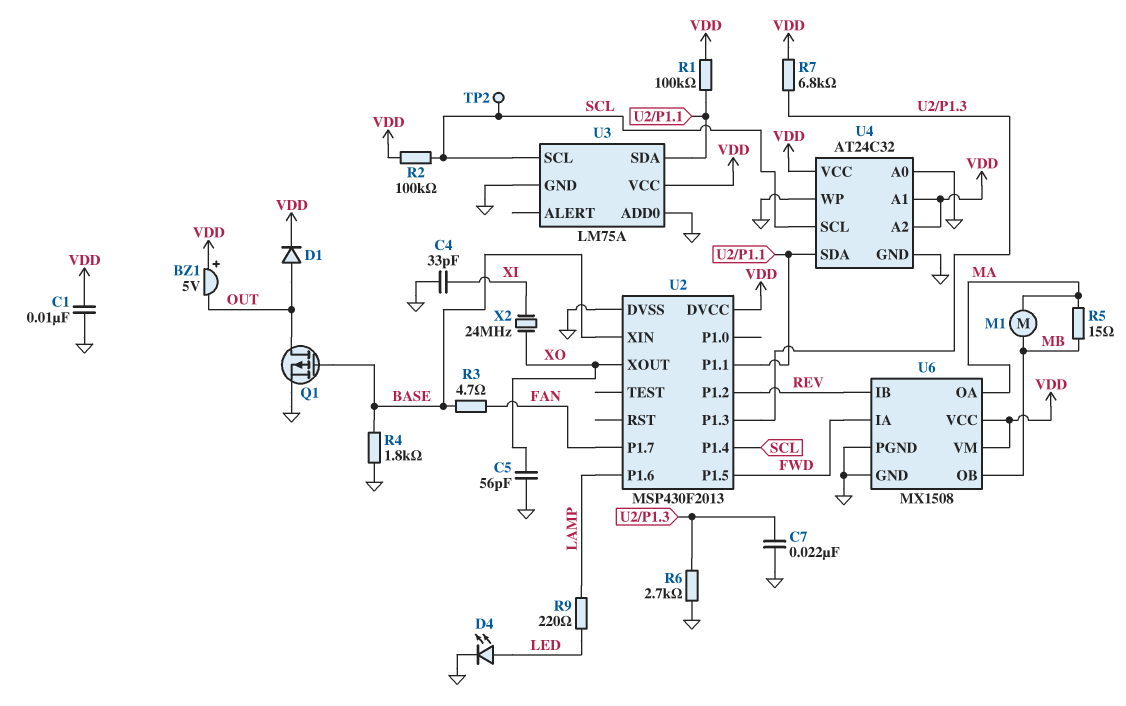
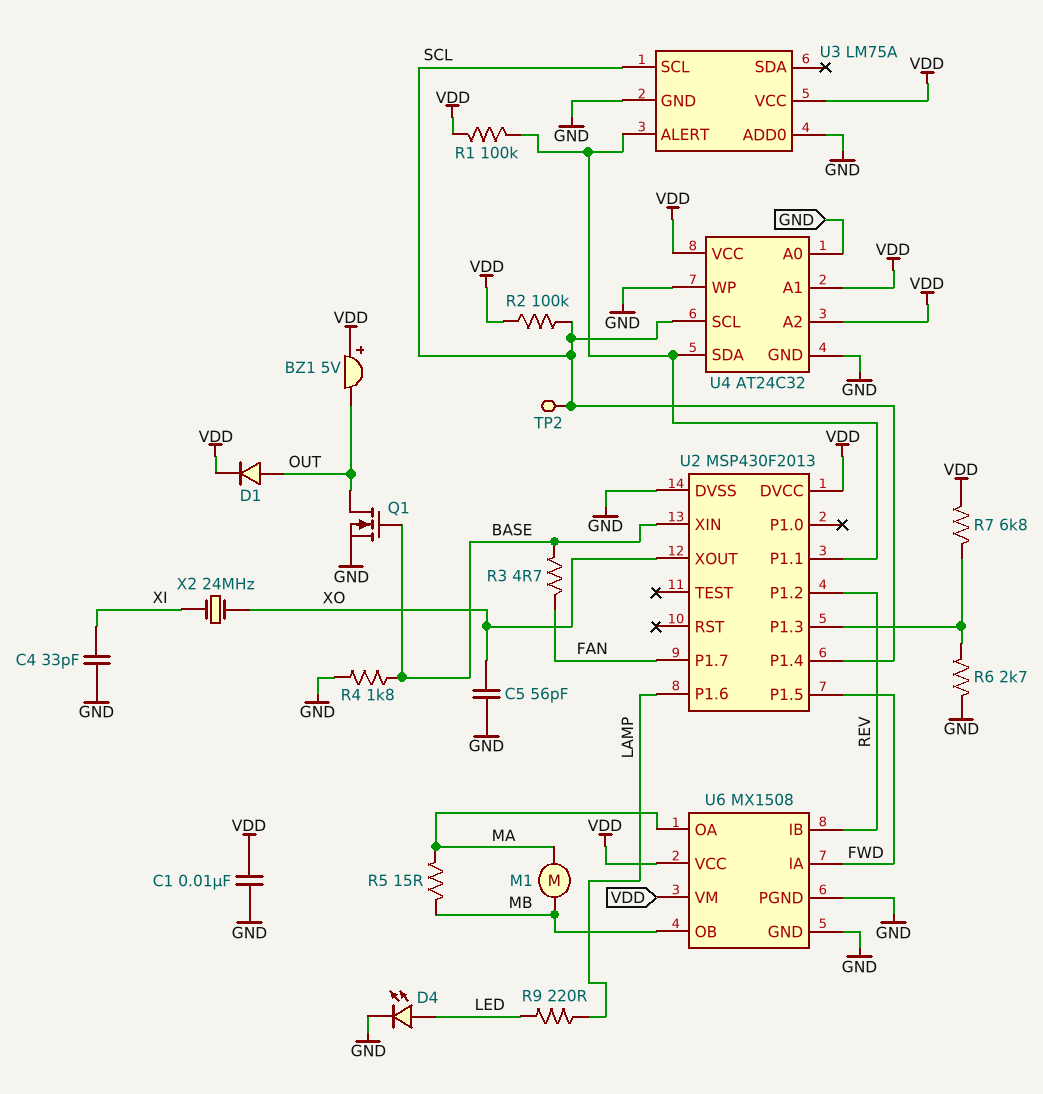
C7: 22nF (GND, U2/P1.3) -> none
Q1: PMOS (G BASE, D OUT, S GND) -> NMOS (G BASE, D OUT, S GND)
U3 pin ALERT: none -> U2/P1.1
U3 pin SDA: U2/P1.1 -> none

